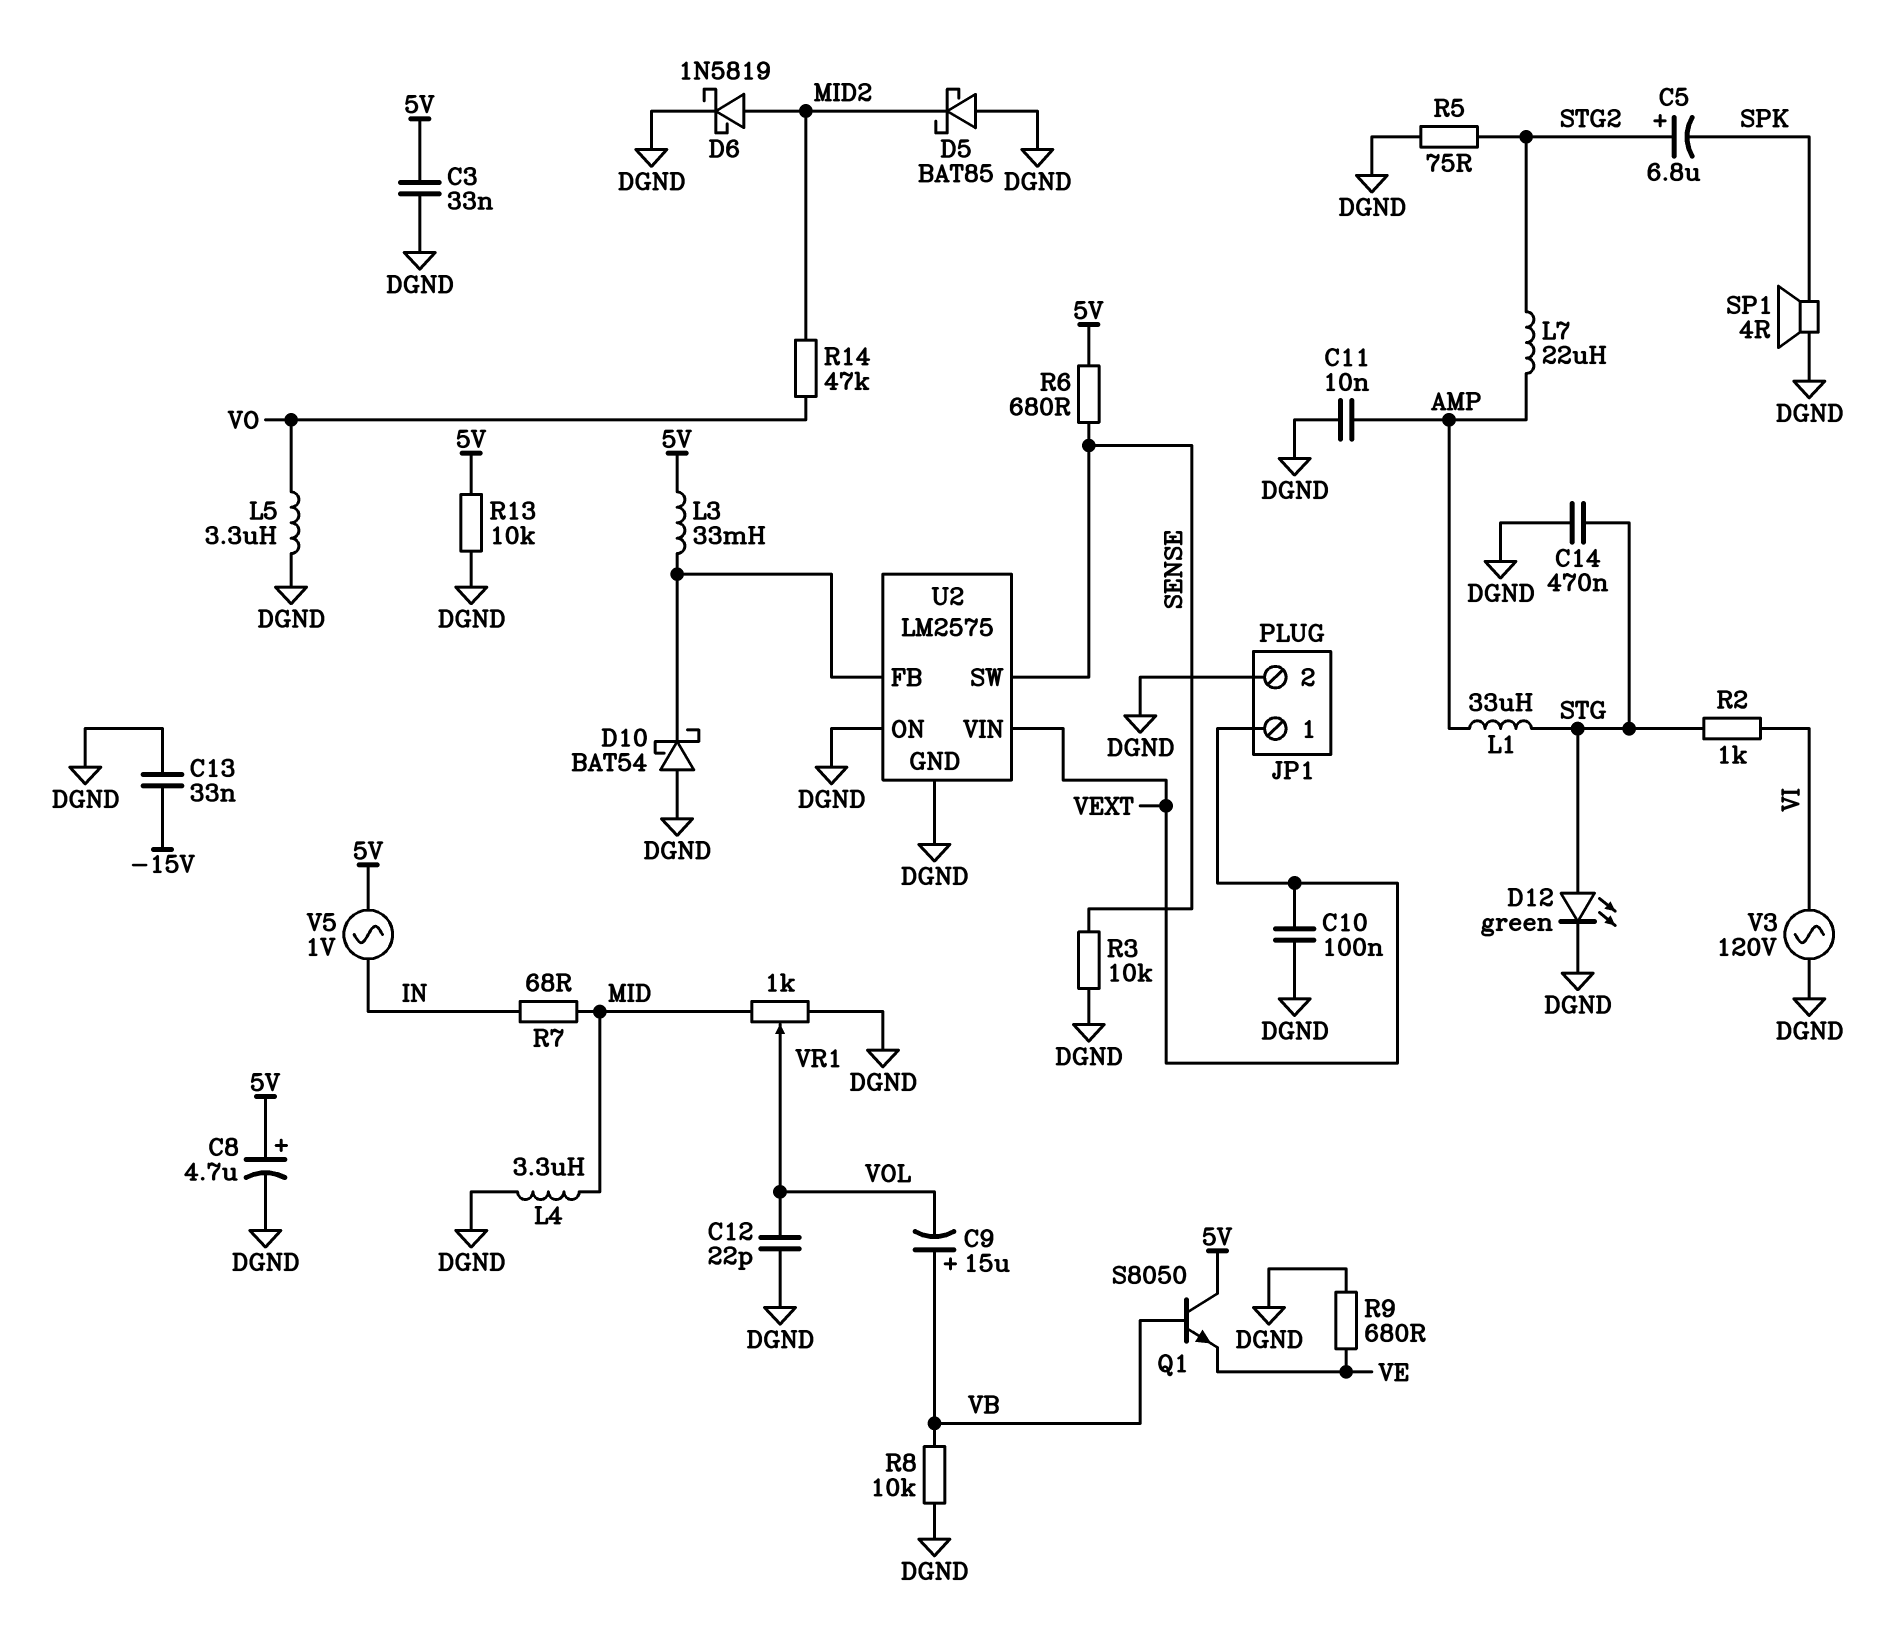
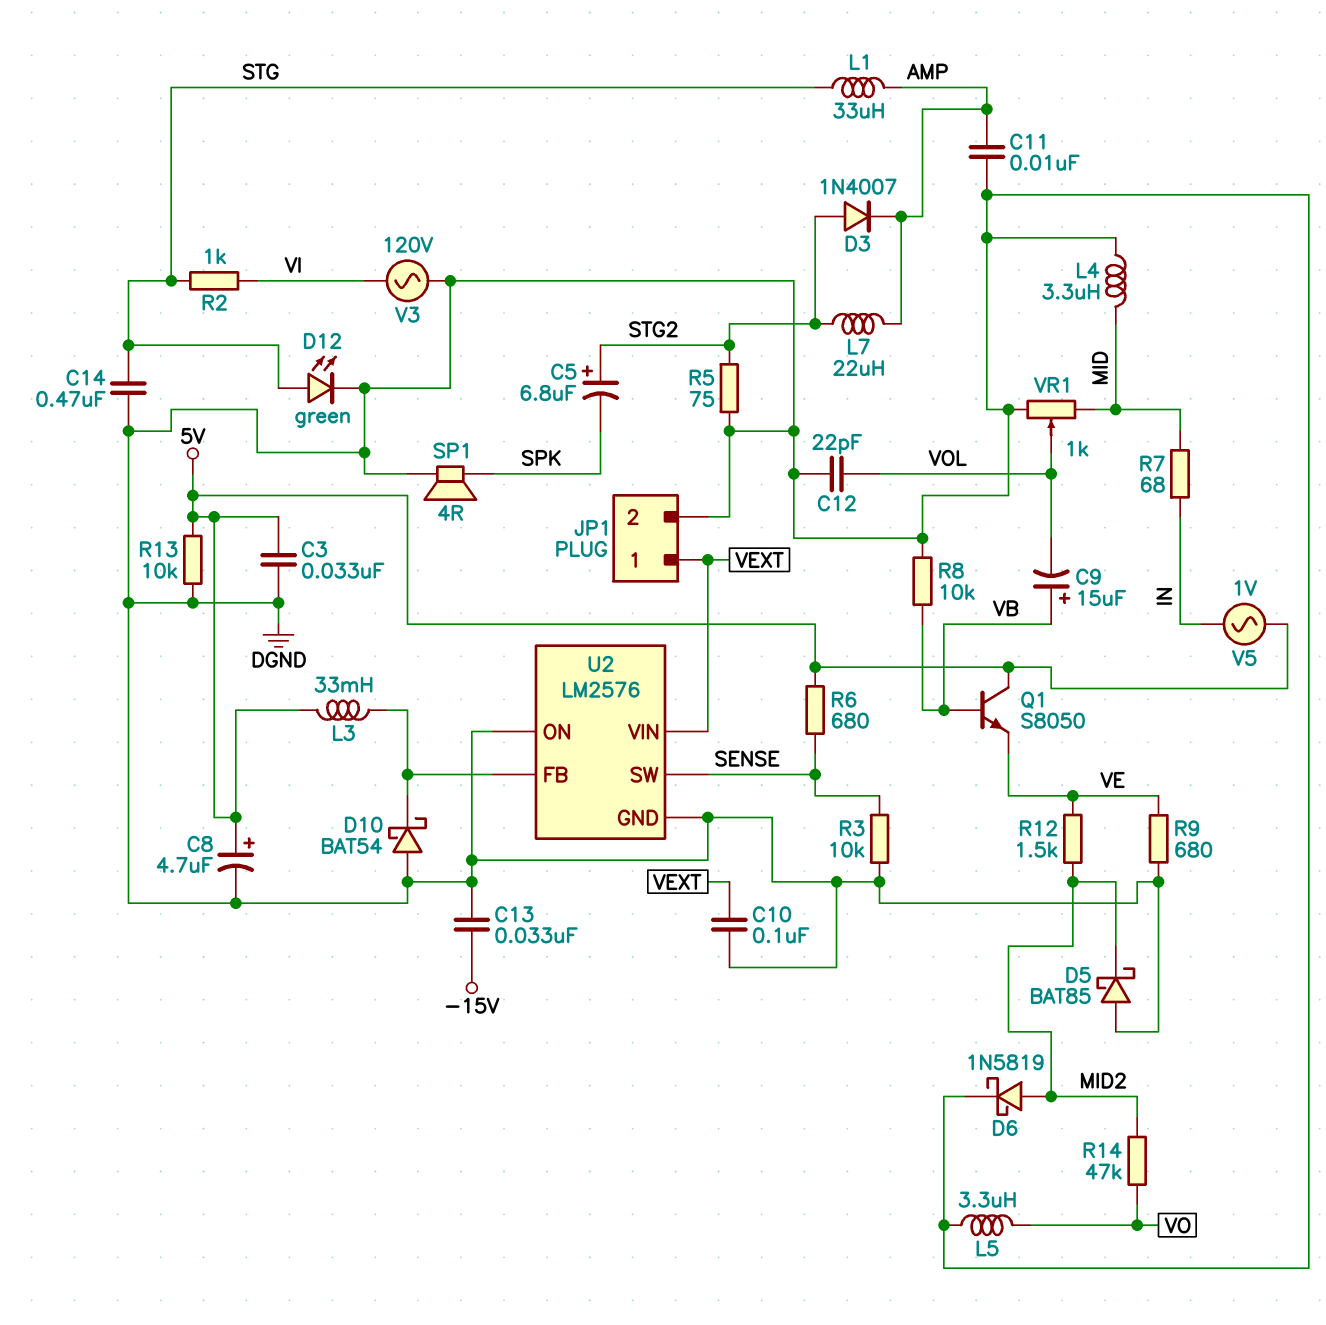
D3: none -> diode 1N4007 (A STG2, K AMP)
R12: none -> 1.5k (MID2, VE)
U2: LM2575 -> LM2576

